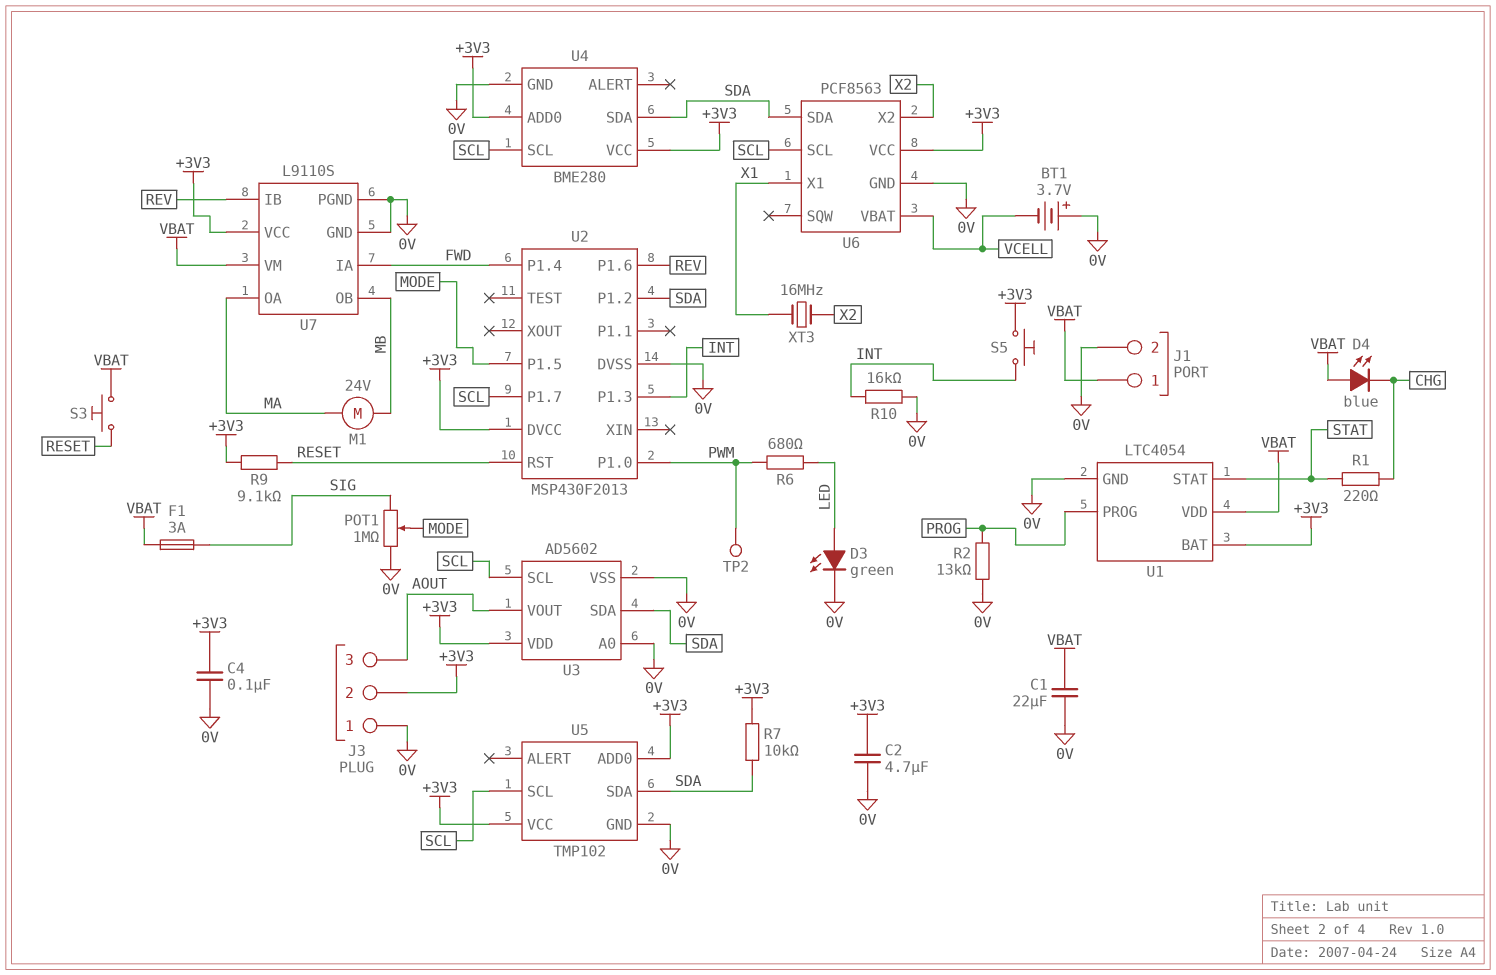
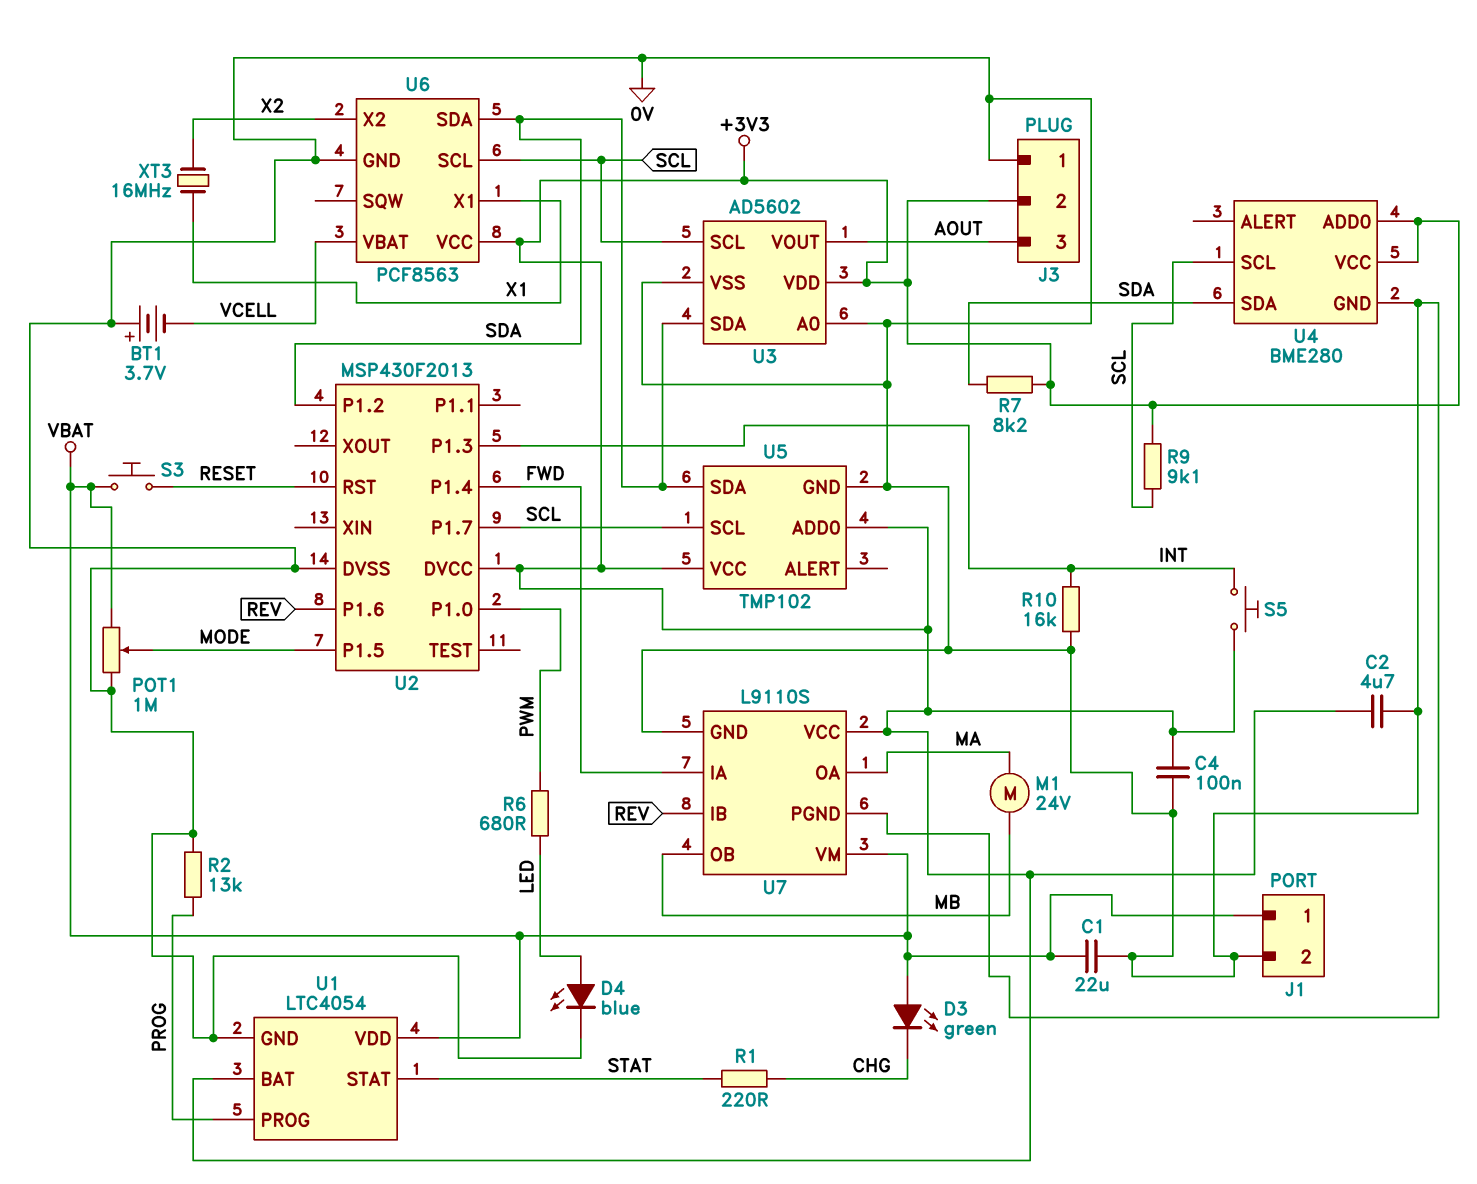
D3: LED green (A LED, K 0V) -> LED green (A VBAT, K CHG)
D4: LED blue (A VBAT, K CHG) -> LED blue (A LED, K 0V)
F1: 3A (SIG, VBAT) -> none
POT1: 1M (0V, SIG, wiper MODE) -> 1M (0V, VBAT, wiper MODE)
R7: 10k (+3V3, SDA) -> 8.2k (+3V3, SDA)
R9: 9.1k (+3V3, RESET) -> 9.1k (+3V3, SCL)
TP2: test point (PWM) -> none

